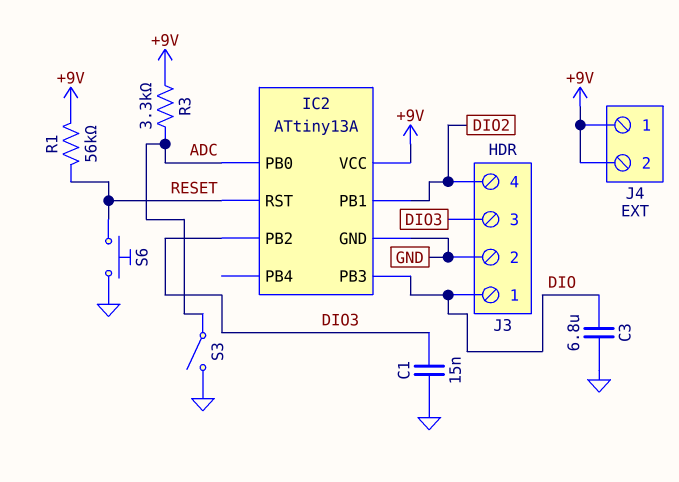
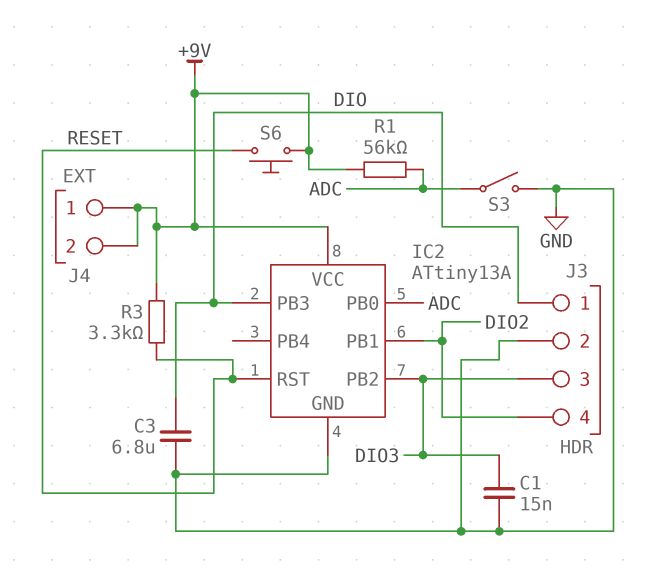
R1: 56k (+9V, RESET) -> 56k (+9V, ADC)
R3: 3.3k (+9V, ADC) -> 3.3k (+9V, RESET)
S6: button (GND, RESET) -> button (+9V, RESET)

